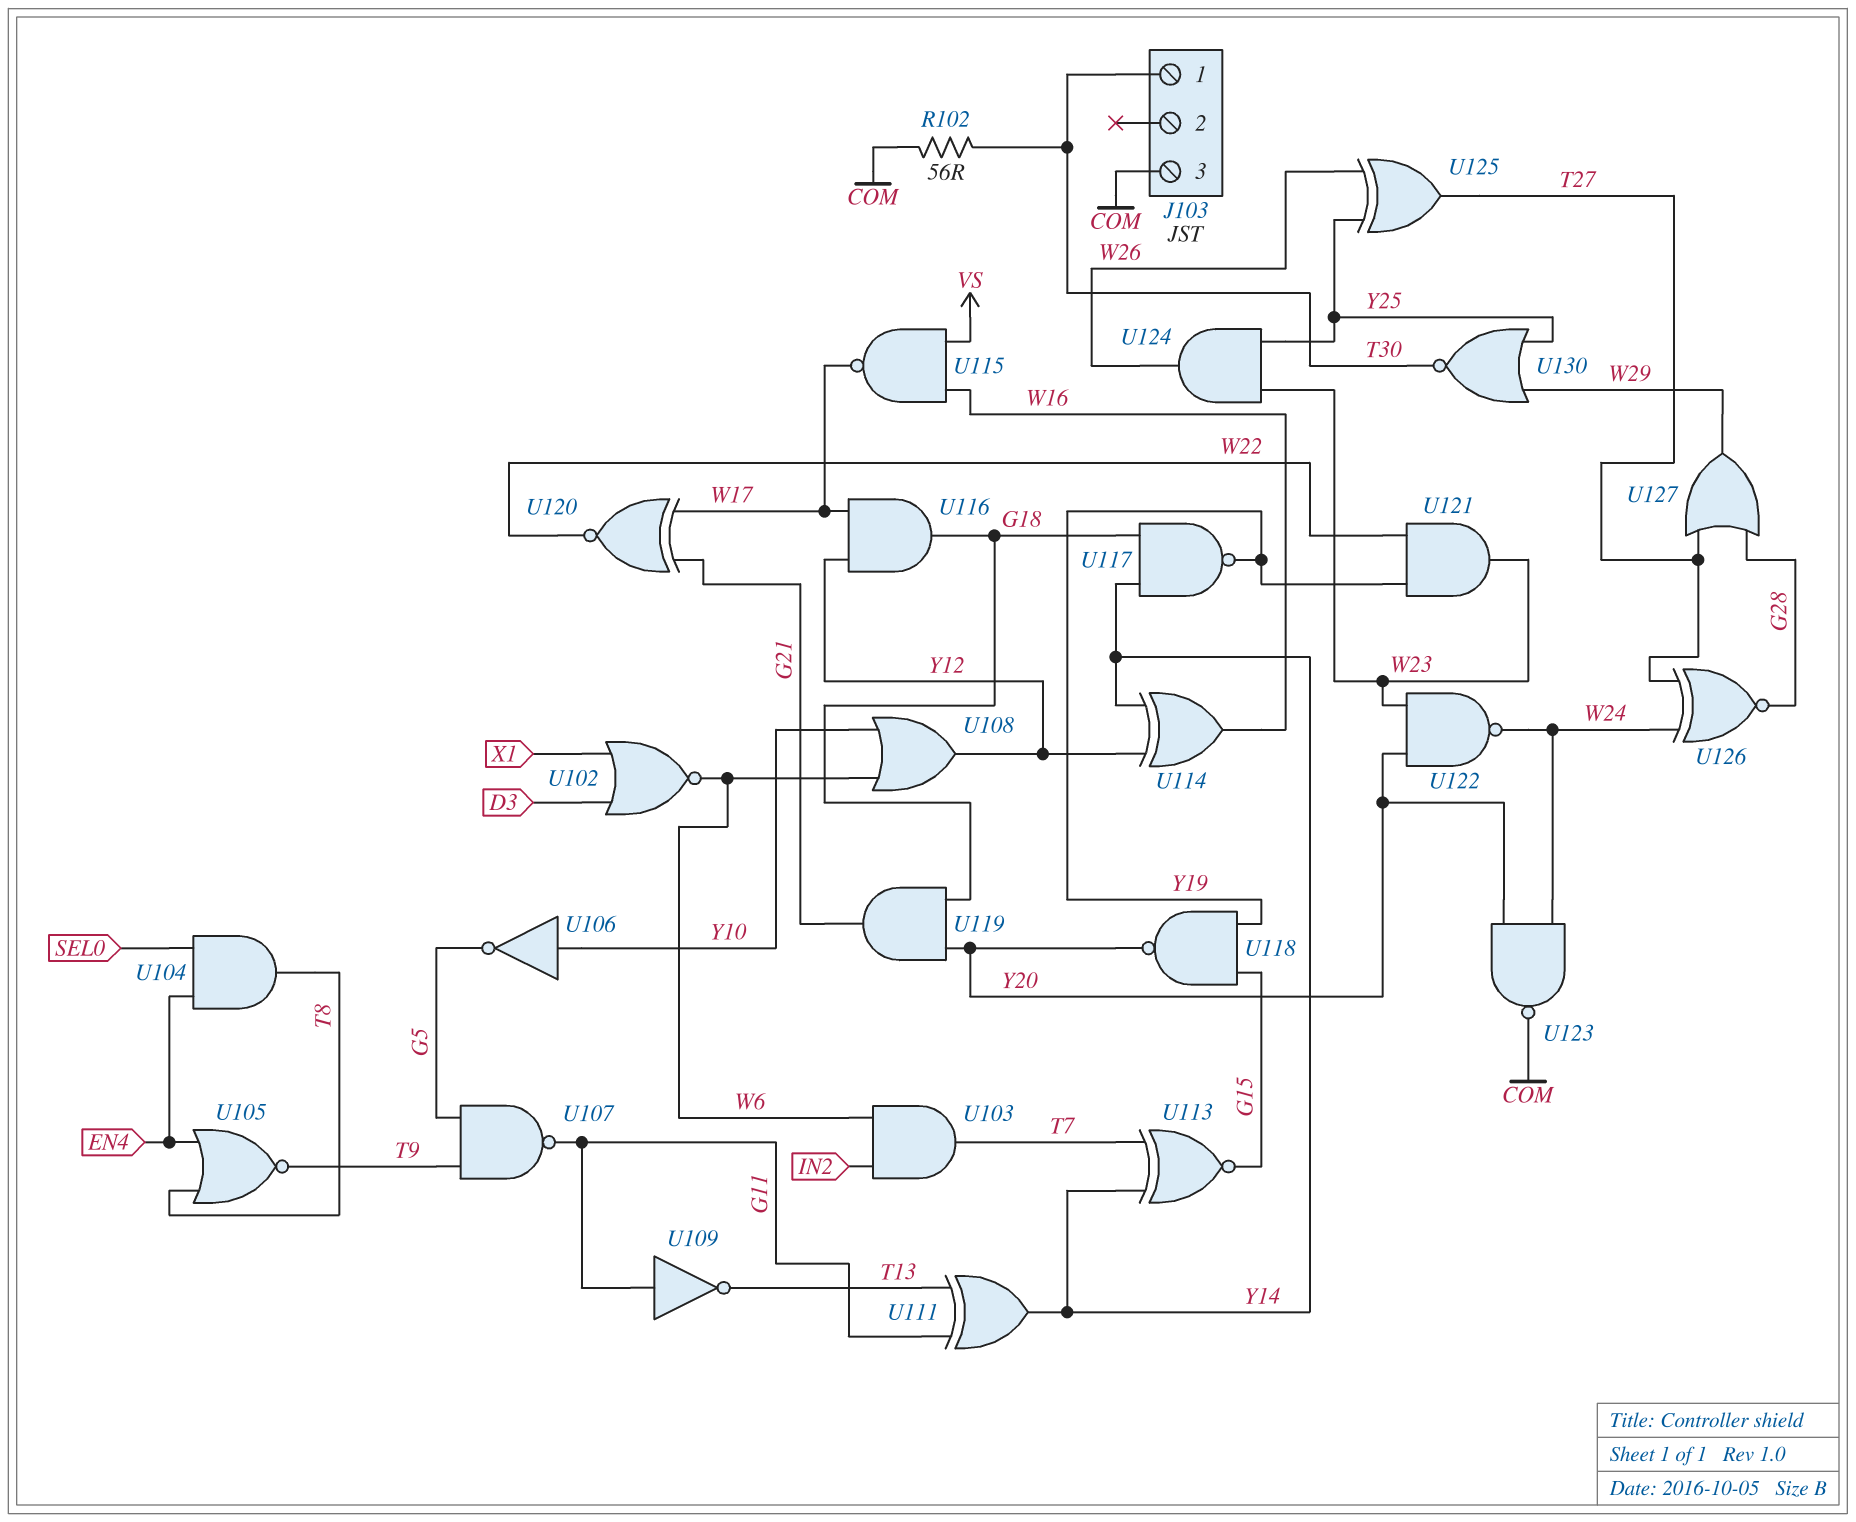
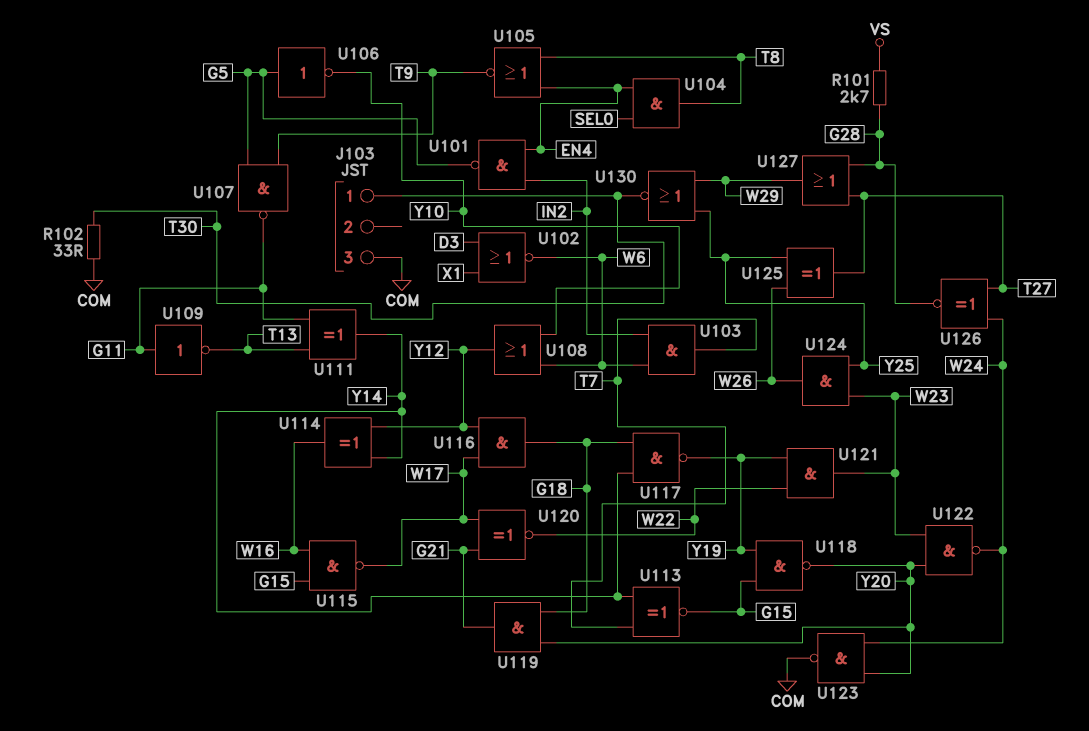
R101: none -> 2.7k (G28, VS)
R102: 56 (COM, T30) -> 33 (COM, T30)
U101: none -> NAND (in EN4, in IN2, out G5)
U106: NOT (in Y10, out G5) -> NOT (in G5, out Y10)
U115: NAND (in VS, in W16, out W17) -> NAND (in G15, in W16, out W17)

